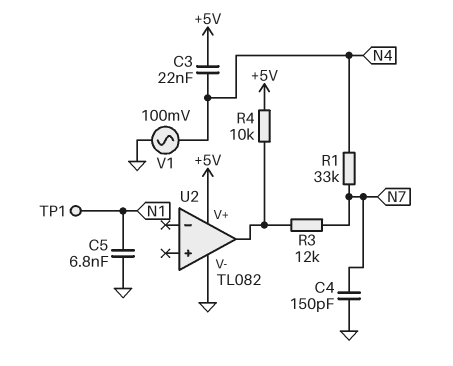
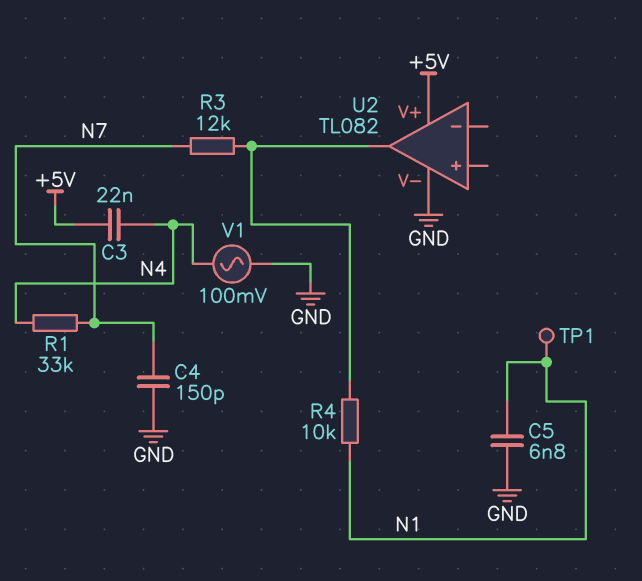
R4: 10k (+5V, U2/out) -> 10k (N1, U2/out)

